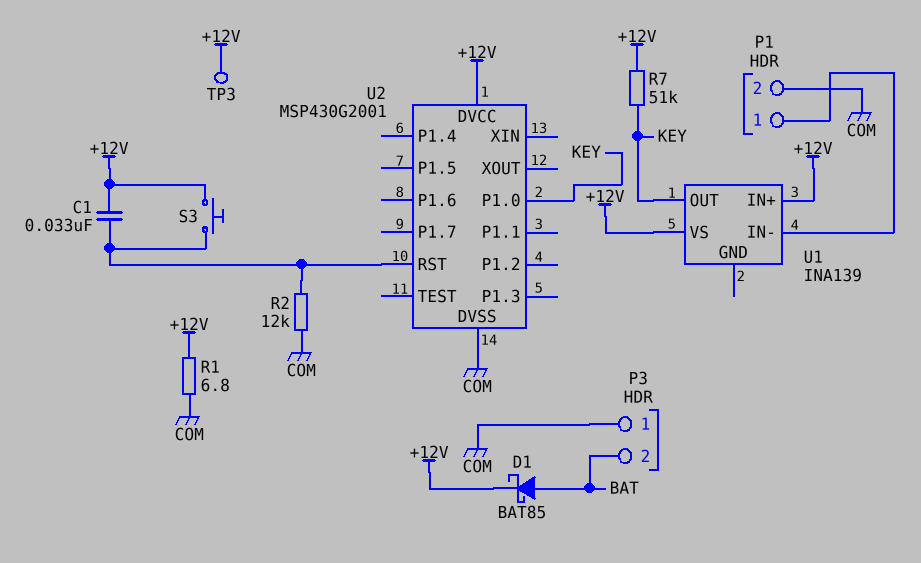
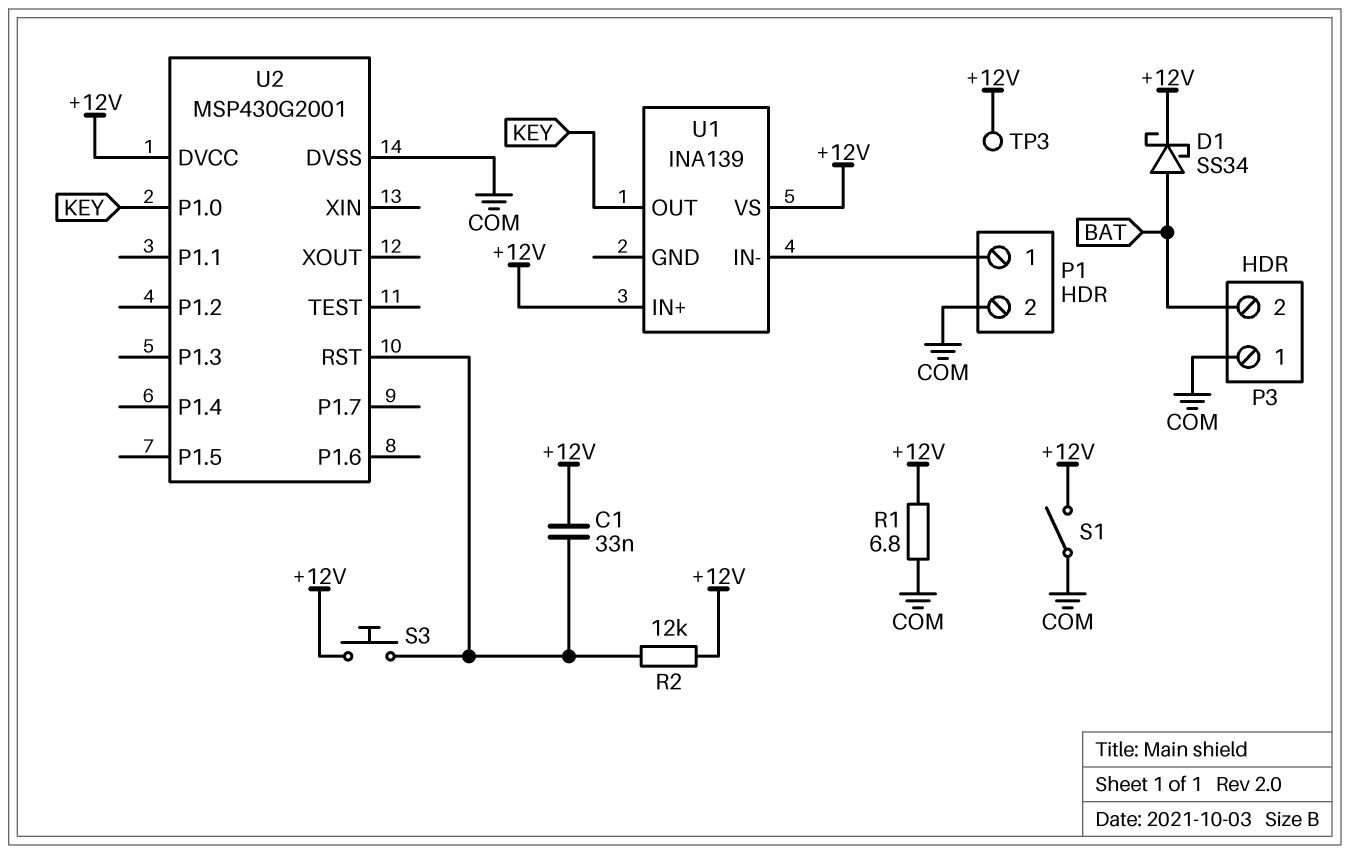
D1: schottky BAT85 (A BAT, K +12V) -> schottky SS34 (A BAT, K +12V)
R2: 12k (COM, U2/RST) -> 12k (+12V, U2/RST)
R7: 51k (+12V, KEY) -> none
S1: none -> switch (+12V, COM)

